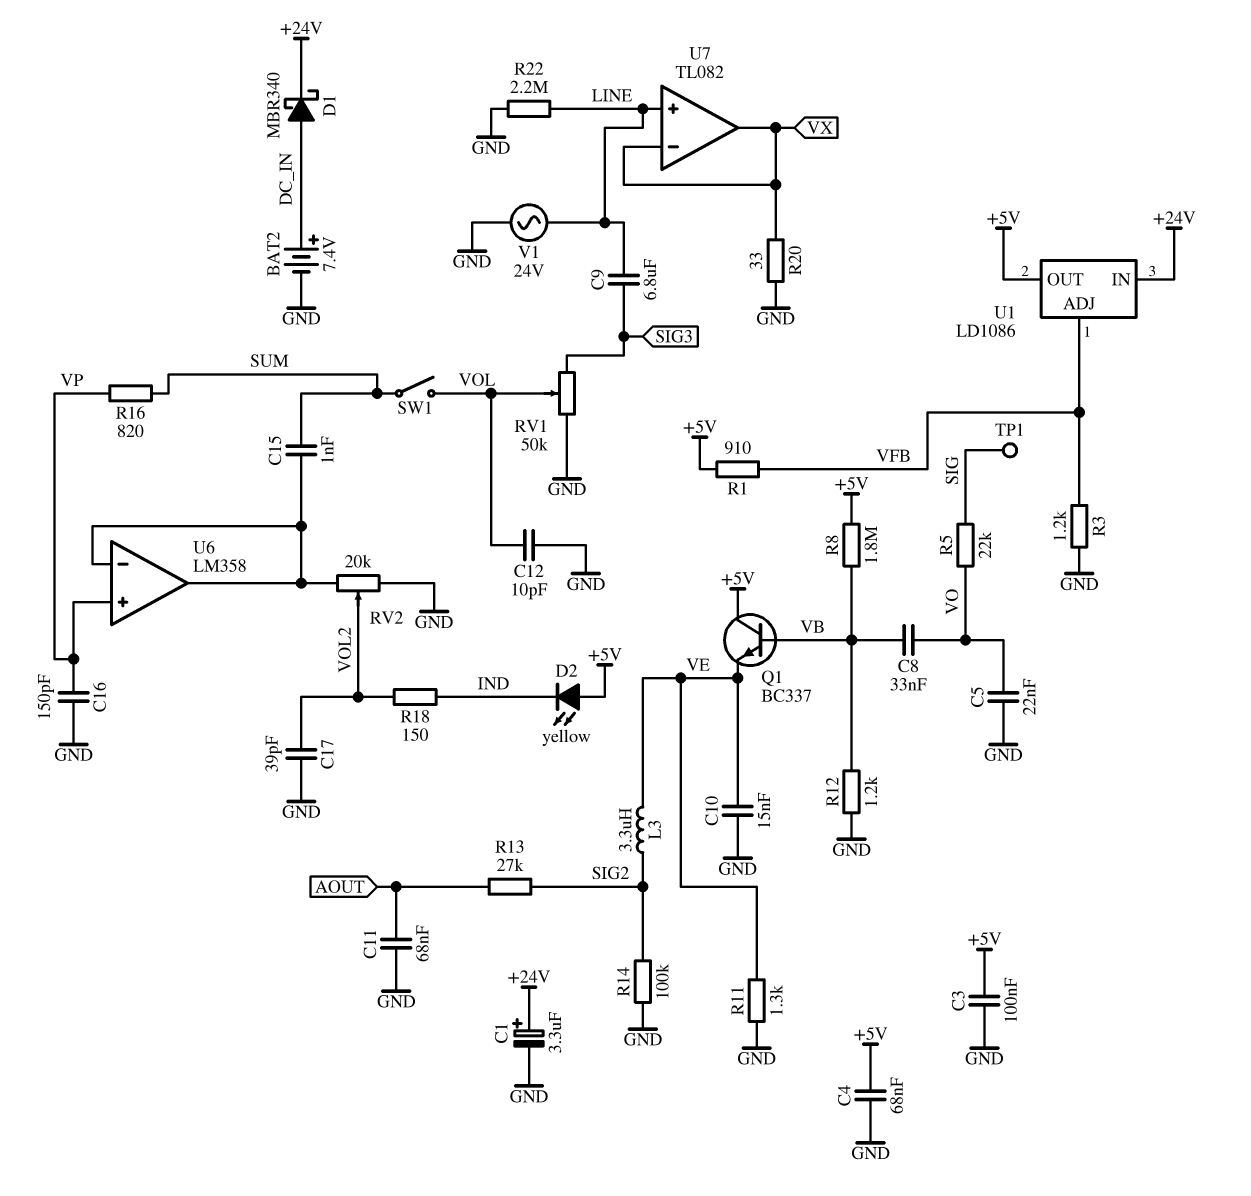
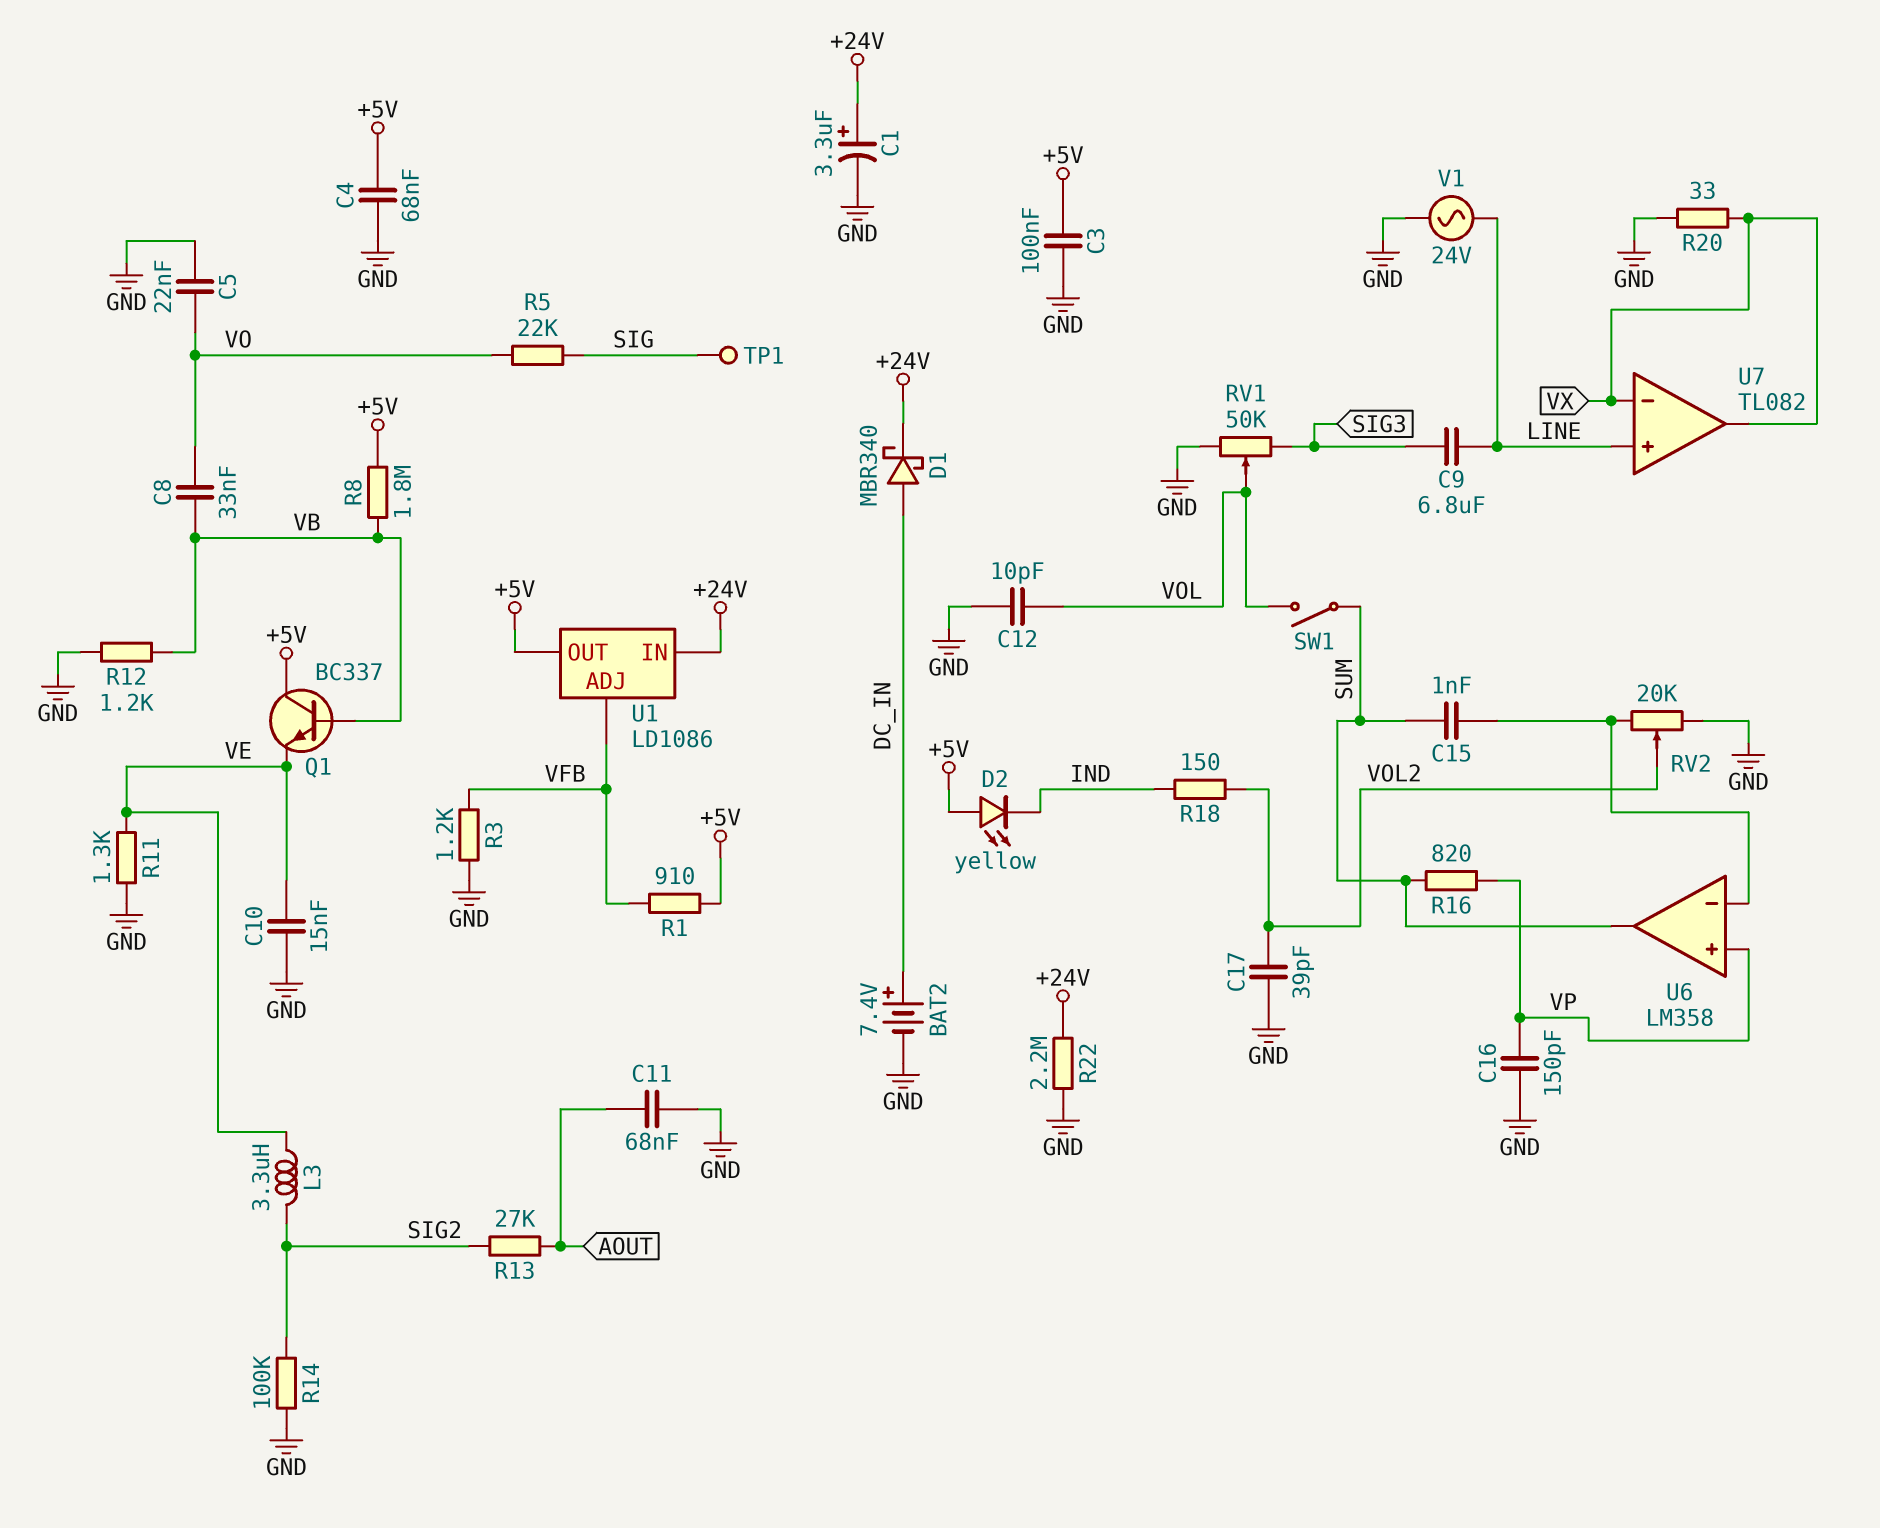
R22: 2.2M (GND, LINE) -> 2.2M (+24V, GND)
U6 pin out: U6/in- -> SUM

